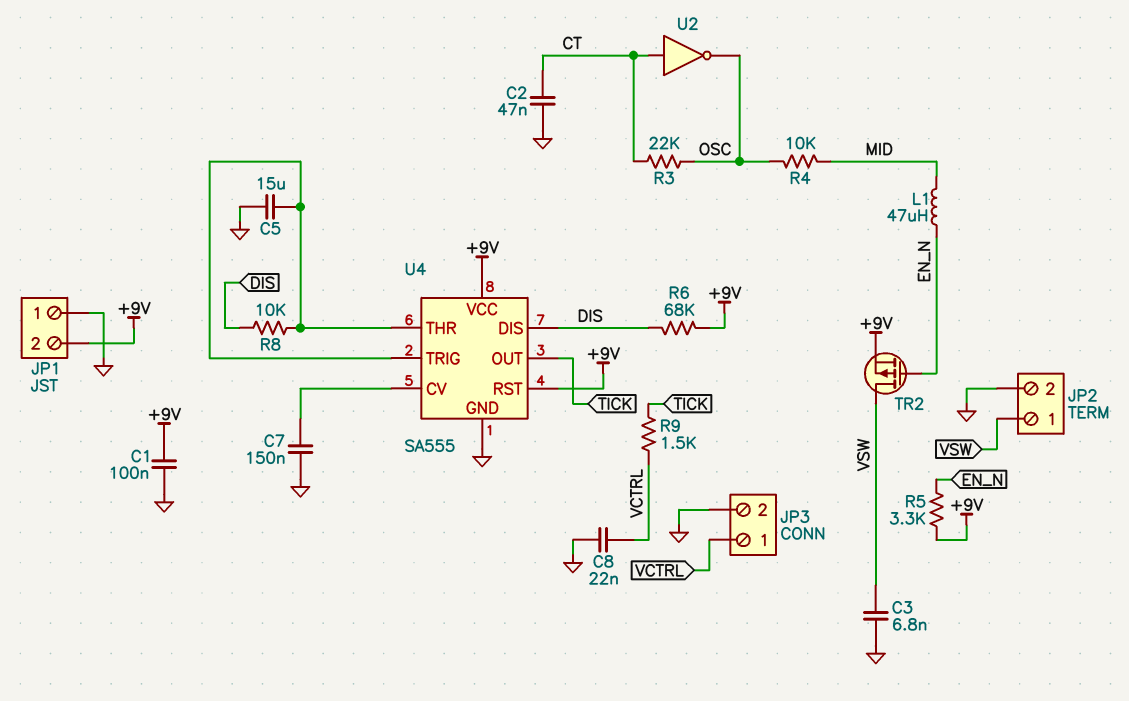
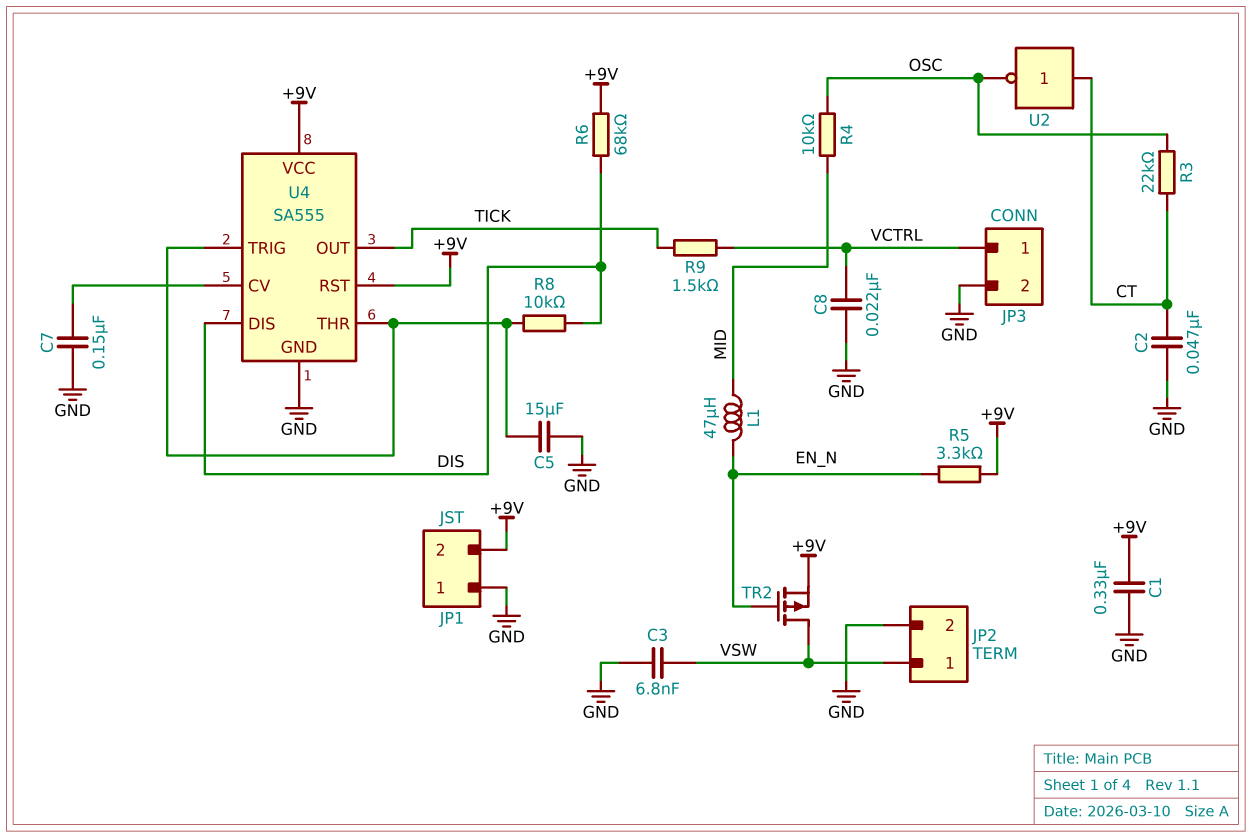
C1: 100nF (+9V, GND) -> 330nF (+9V, GND)

